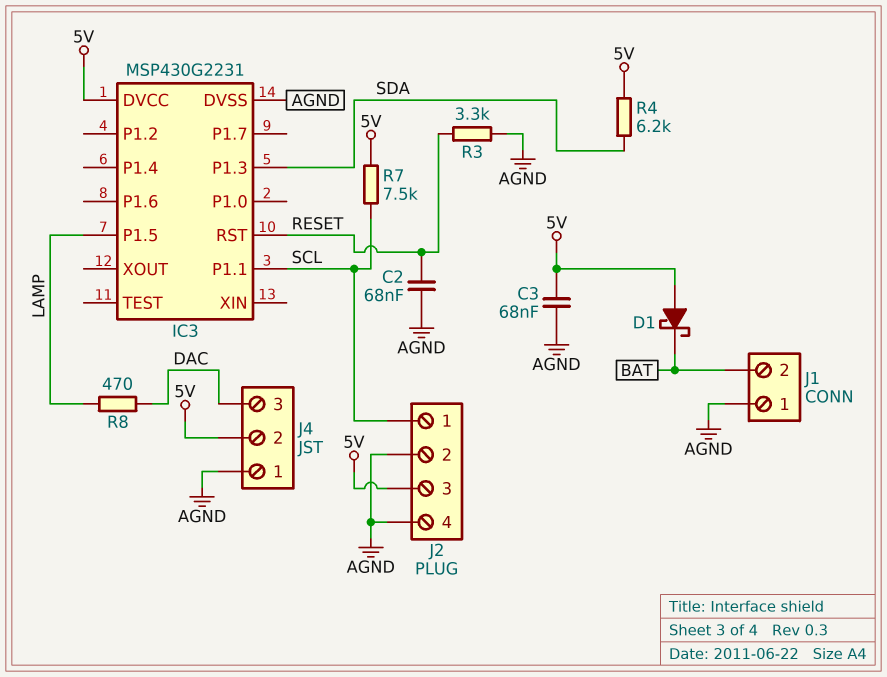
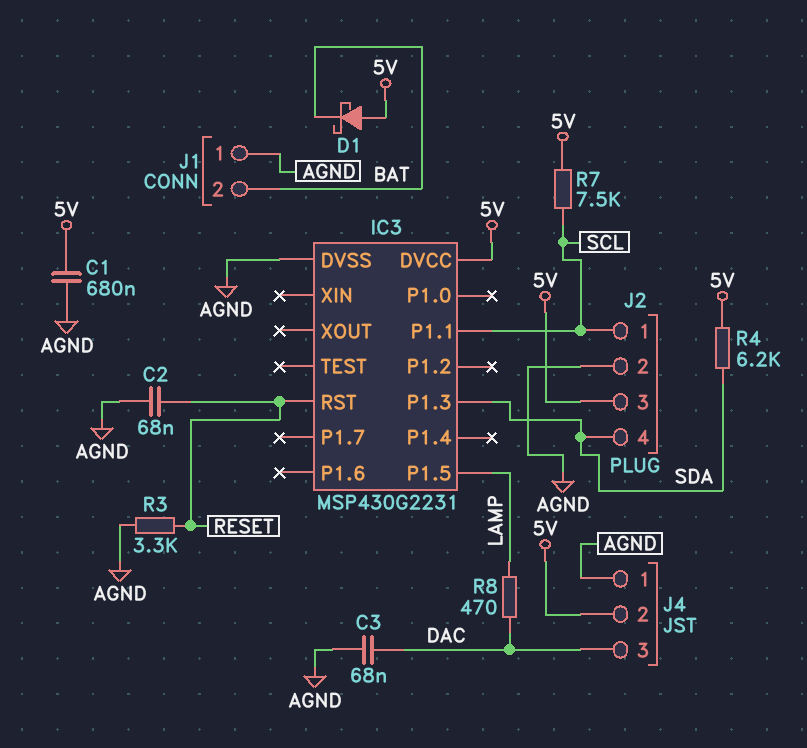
C1: none -> 680nF (5V, AGND)
C3: 68nF (5V, AGND) -> 68nF (AGND, DAC)
J2 pin 4: AGND -> SDA

